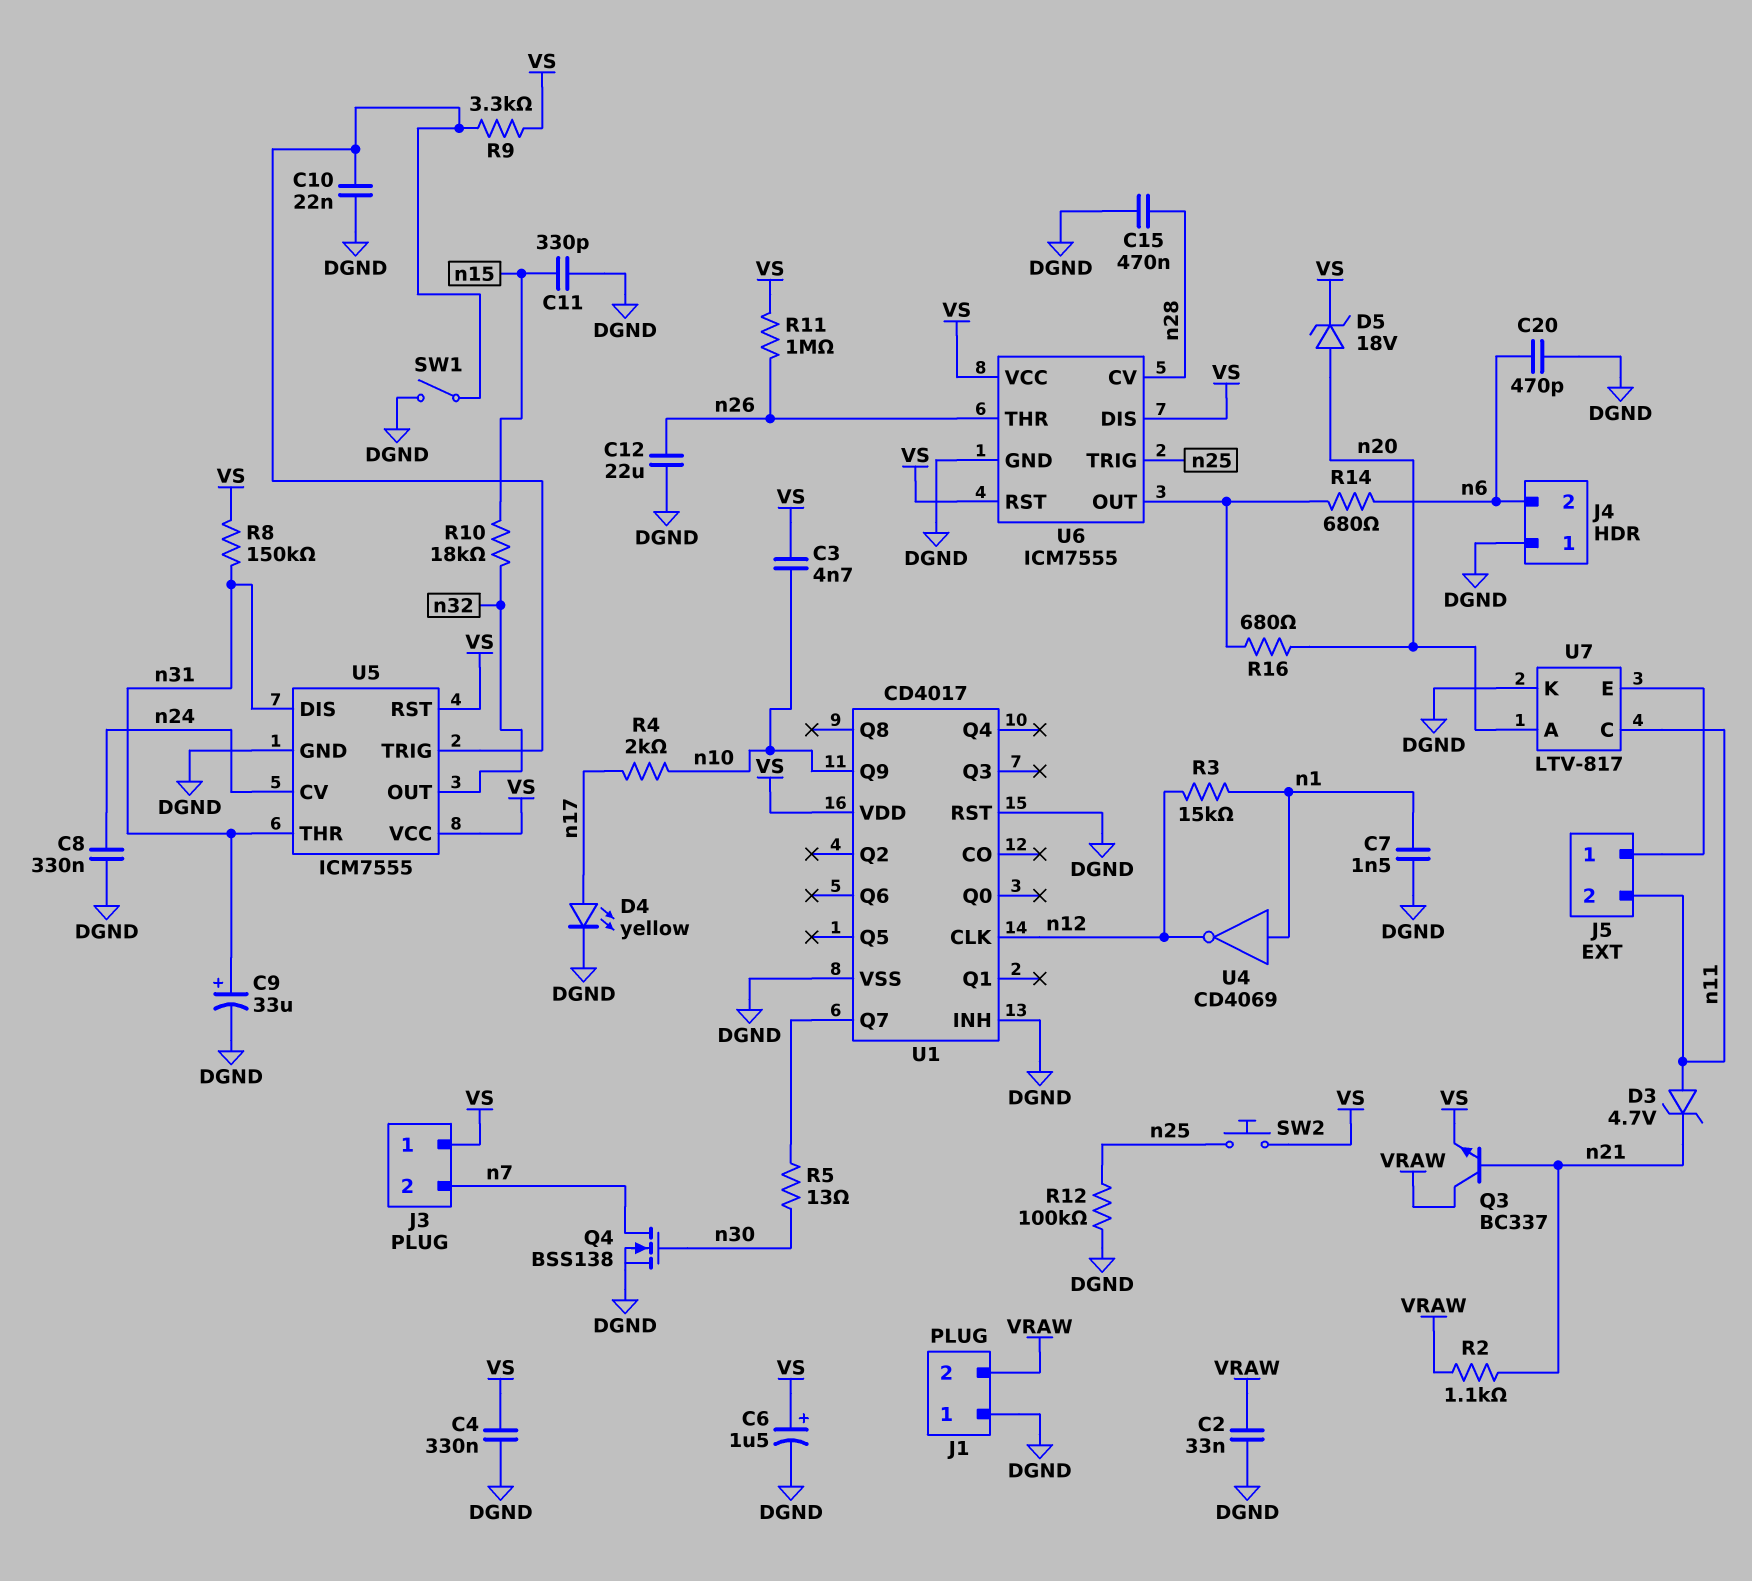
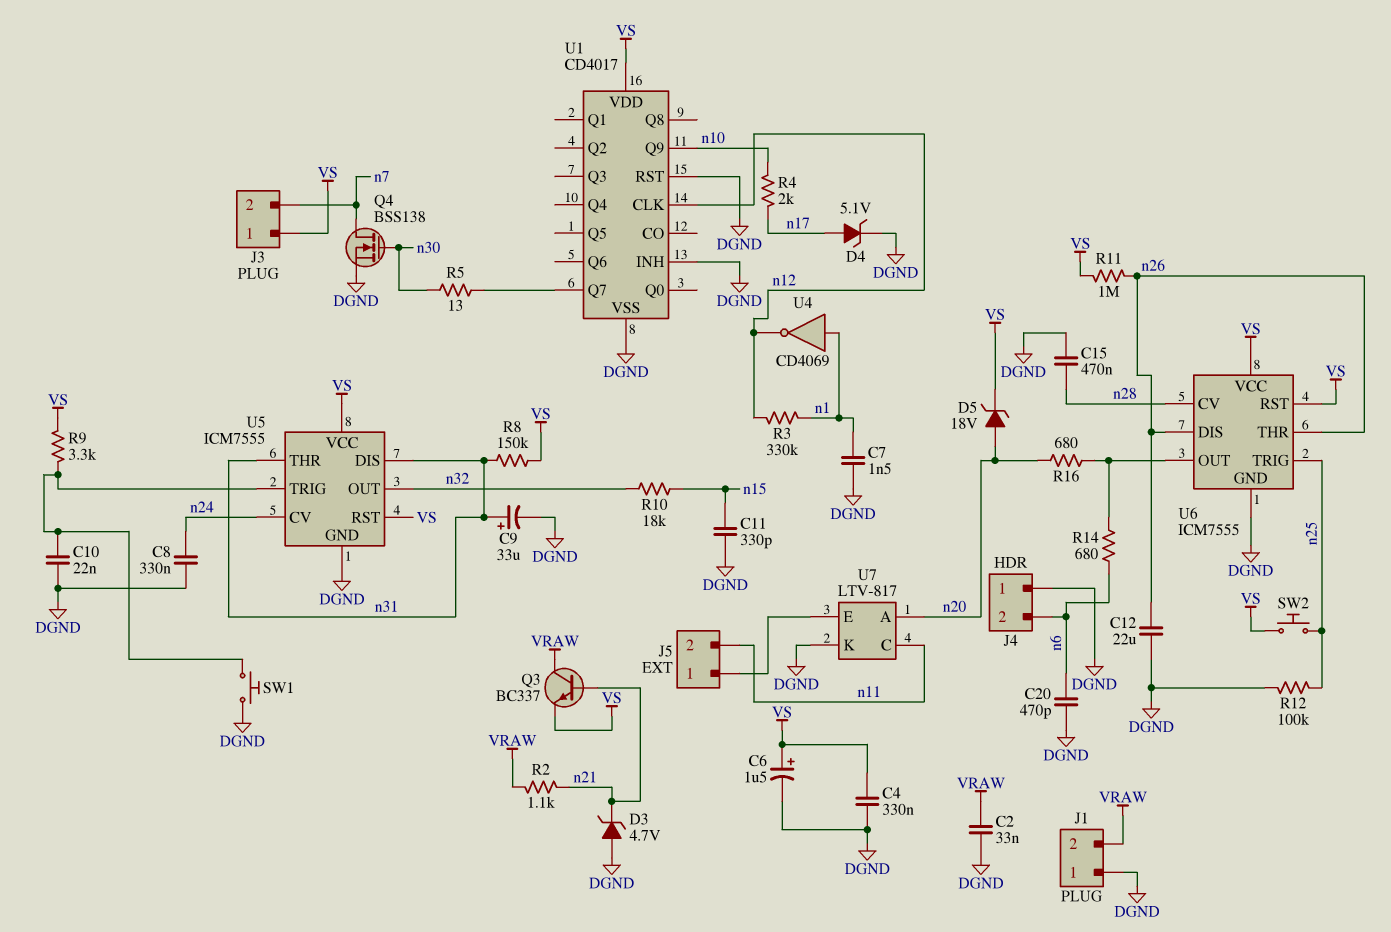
C3: 4.7nF (VS, n10) -> none
D3: zener 4.7V (A n11, K n21) -> zener 4.7V (A DGND, K n21)
D4: LED yellow (A n17, K DGND) -> zener 5.1V (A n17, K DGND)
R3: 15k (n1, n12) -> 330k (n1, n12)
SW1: switch (DGND, U5/TRIG) -> button (DGND, U5/TRIG)
U6 pin DIS: VS -> n26

